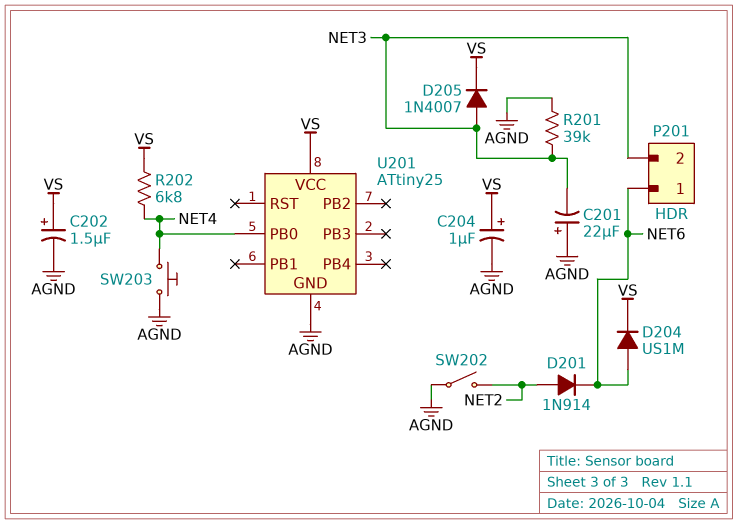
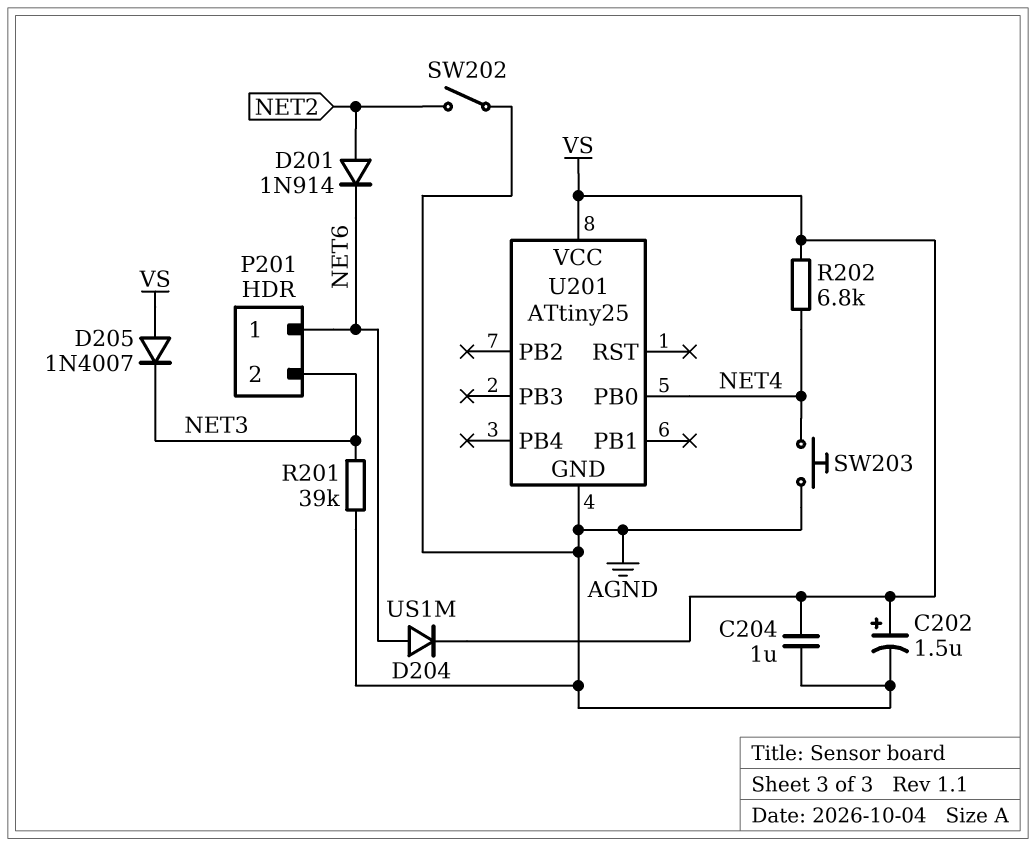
C201: 22uF (plus AGND, minus NET3) -> none
C204: 1uF (plus VS, minus AGND) -> 1uF (AGND, VS)
D205: diode 1N4007 (A NET3, K VS) -> diode 1N4007 (A VS, K NET3)

